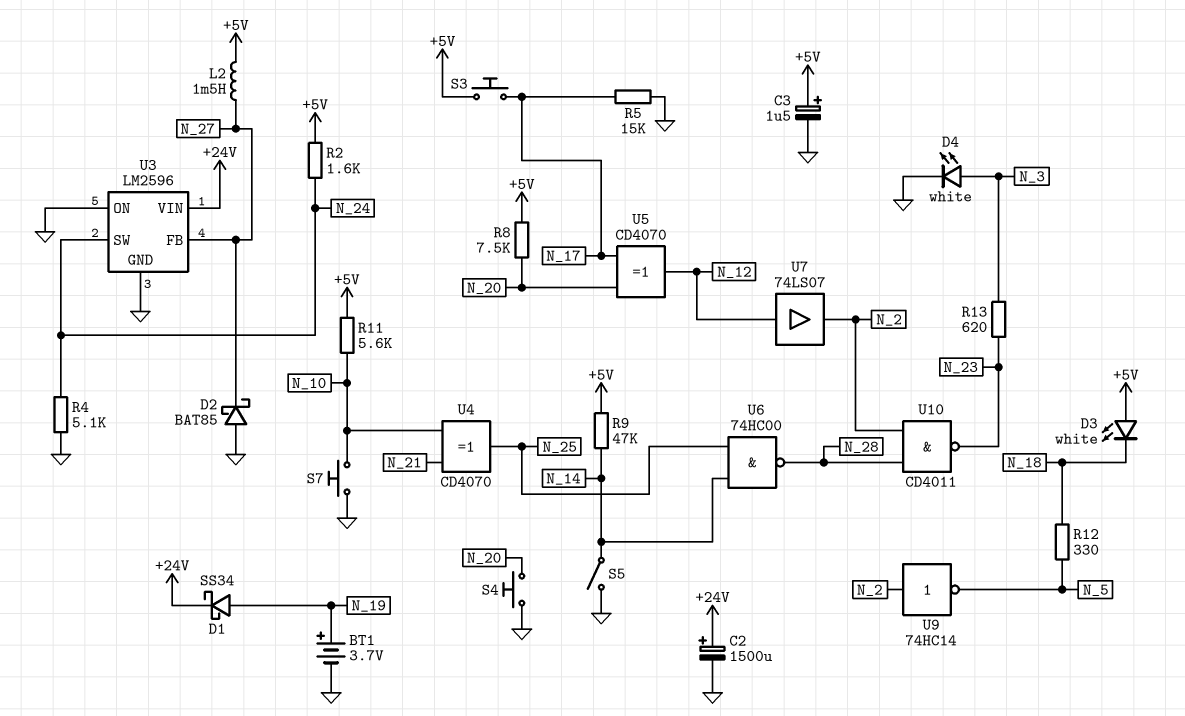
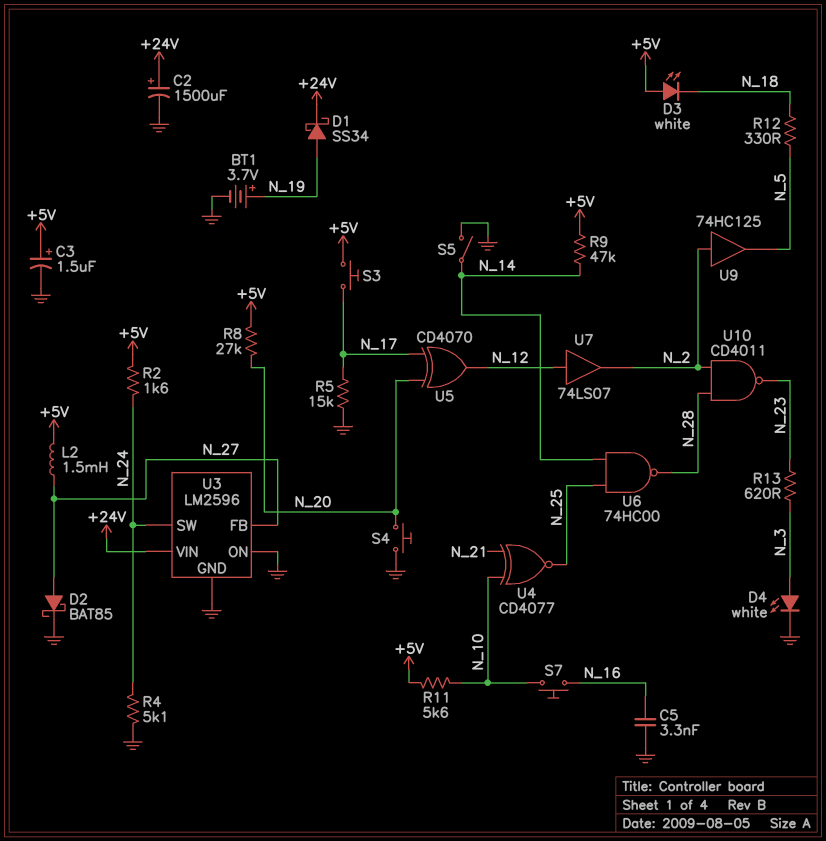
C5: none -> 3.3nF (GND, N_16)
D2: schottky BAT85 (A GND, K N_27) -> schottky BAT85 (A N_27, K GND)
R8: 7.5k (+5V, N_20) -> 27k (+5V, N_20)
S7: button (GND, N_10) -> button (N_10, N_16)
U4: XOR CD4070 (in N_10, in N_21, out N_25) -> XNOR CD4077 (in N_10, in N_21, out N_25)
U9: NOT 74HC14 (in N_2, out N_5) -> buffer 74HC125 (in N_2, out N_5)

